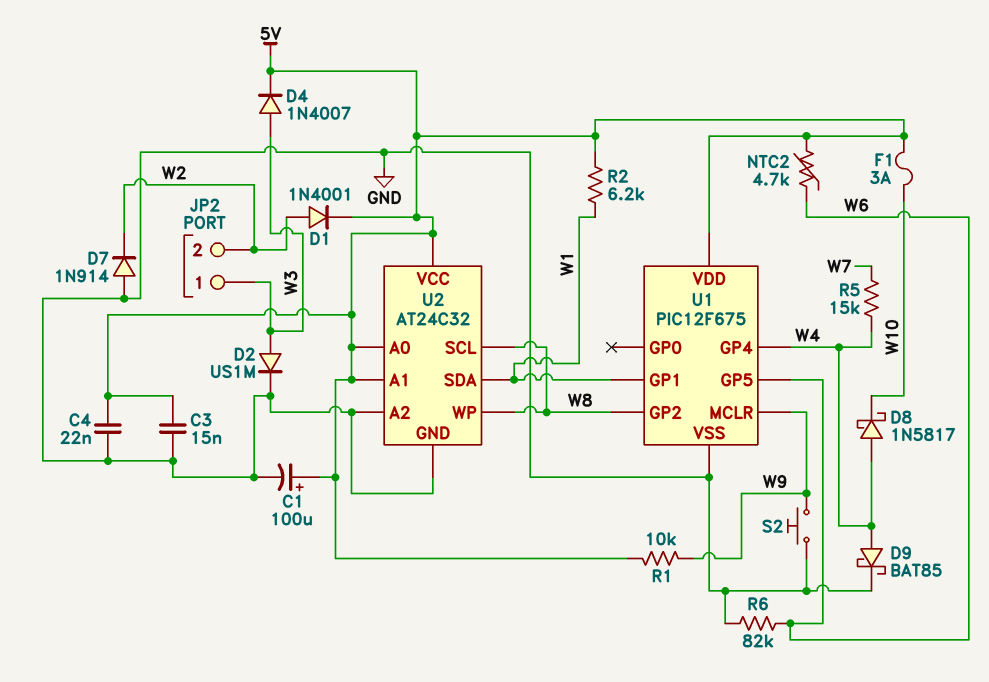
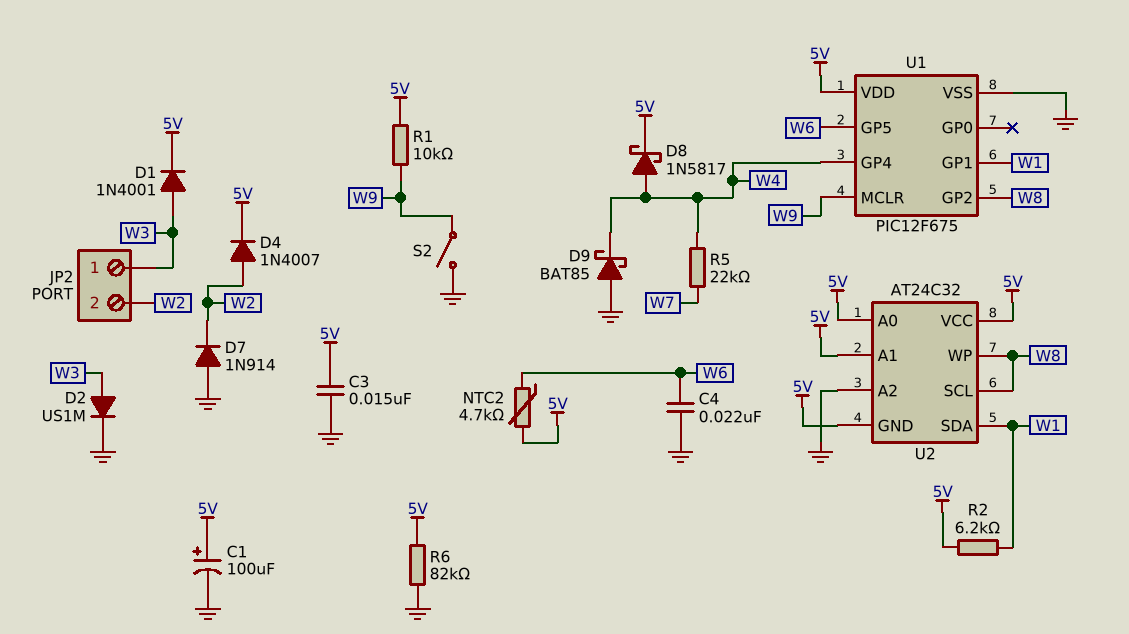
C4: 22nF (5V, GND) -> 22nF (GND, W6)
D1: diode 1N4001 (A W2, K 5V) -> diode 1N4001 (A W3, K 5V)
D4: diode 1N4007 (A W3, K 5V) -> diode 1N4007 (A W2, K 5V)
D8: schottky 1N5817 (A W4, K W10) -> schottky 1N5817 (A W4, K 5V)
D9: schottky BAT85 (A W4, K GND) -> schottky BAT85 (A GND, K W4)
F1: 3A (5V, W10) -> none
R5: 15k (W4, W7) -> 22k (W4, W7)
R6: 82k (GND, W6) -> 82k (5V, GND)
S2: button (GND, W9) -> switch (GND, W9)
U2 pin GND: GND -> 5V

